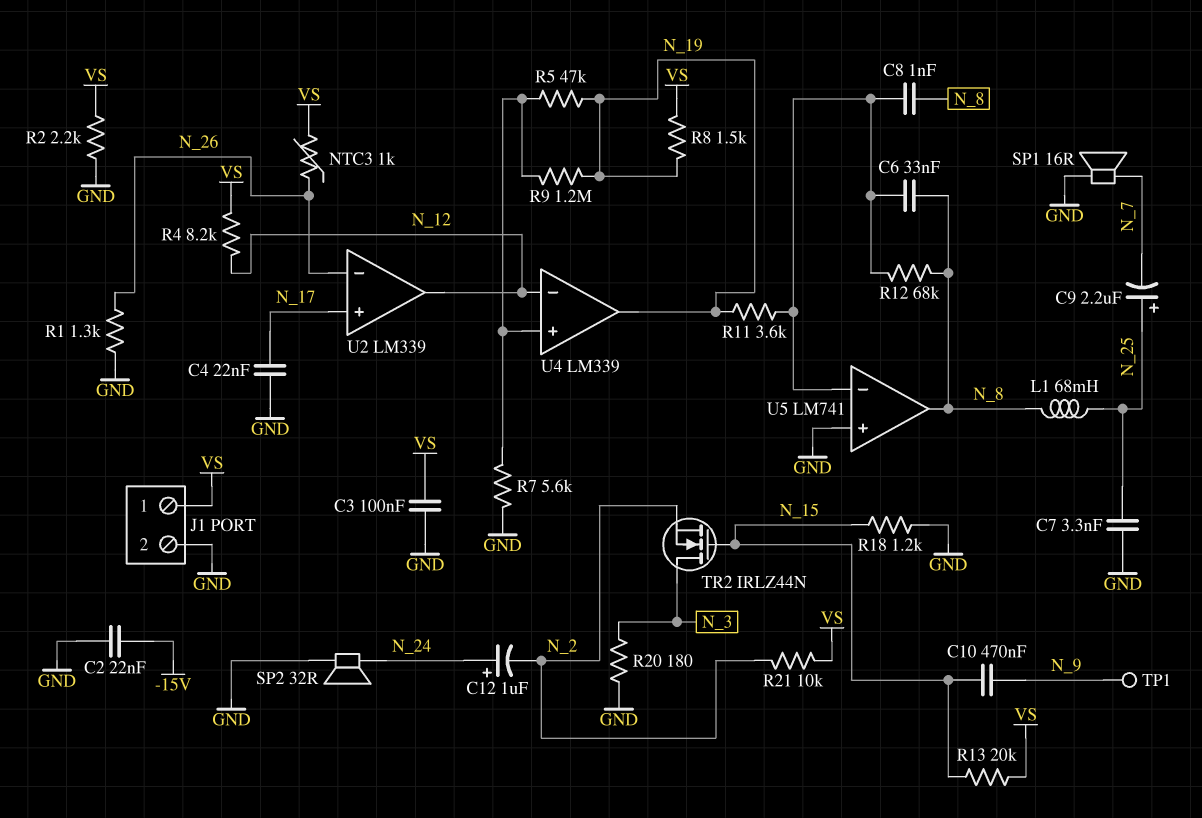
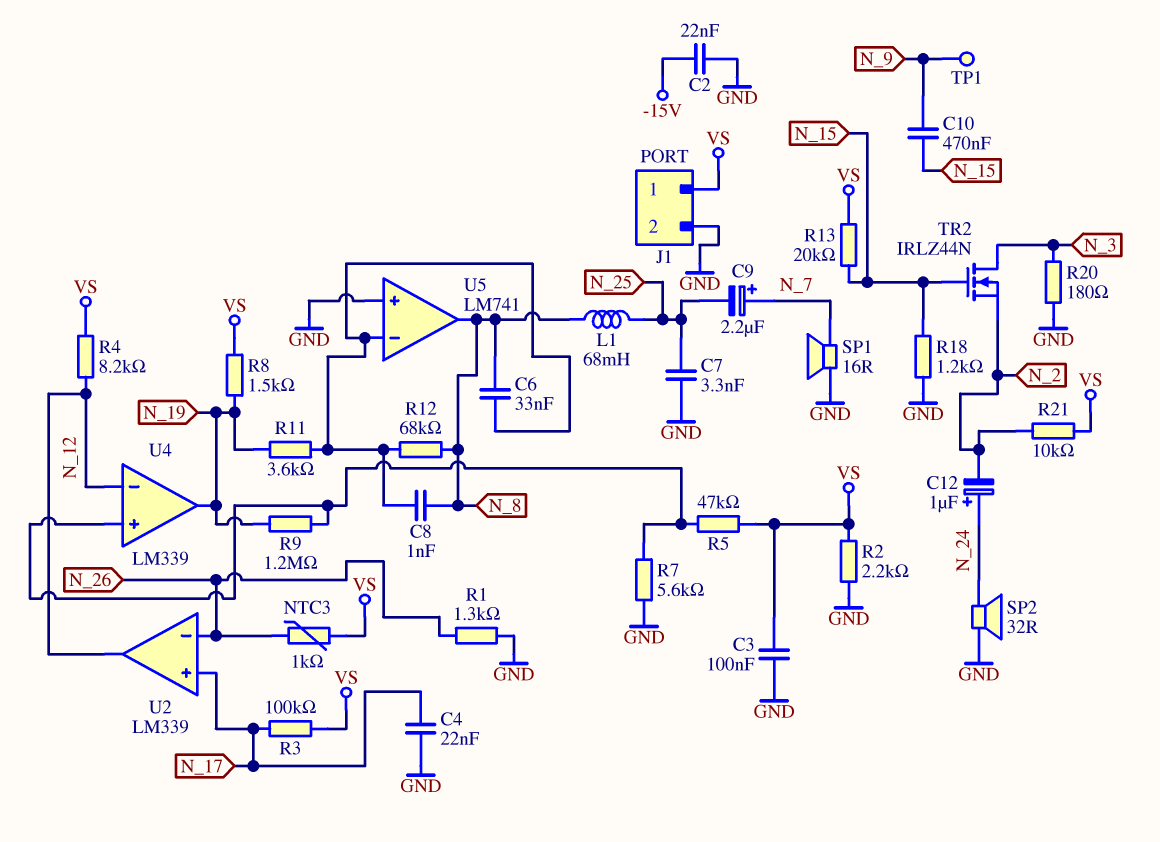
C9: 2.2uF (plus N_25, minus N_7) -> 2.2uF (plus N_7, minus N_25)
R3: none -> 100k (N_17, VS)
R5: 47k (N_19, U4/in+) -> 47k (U4/in+, VS)

